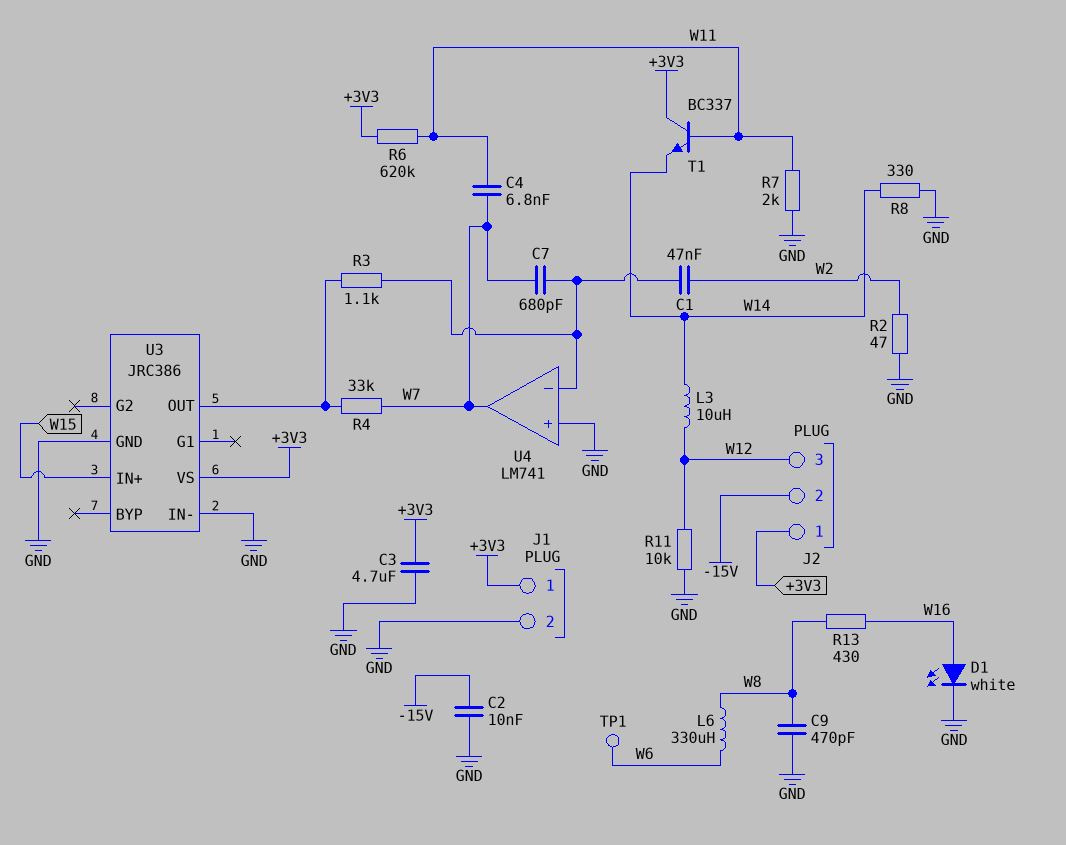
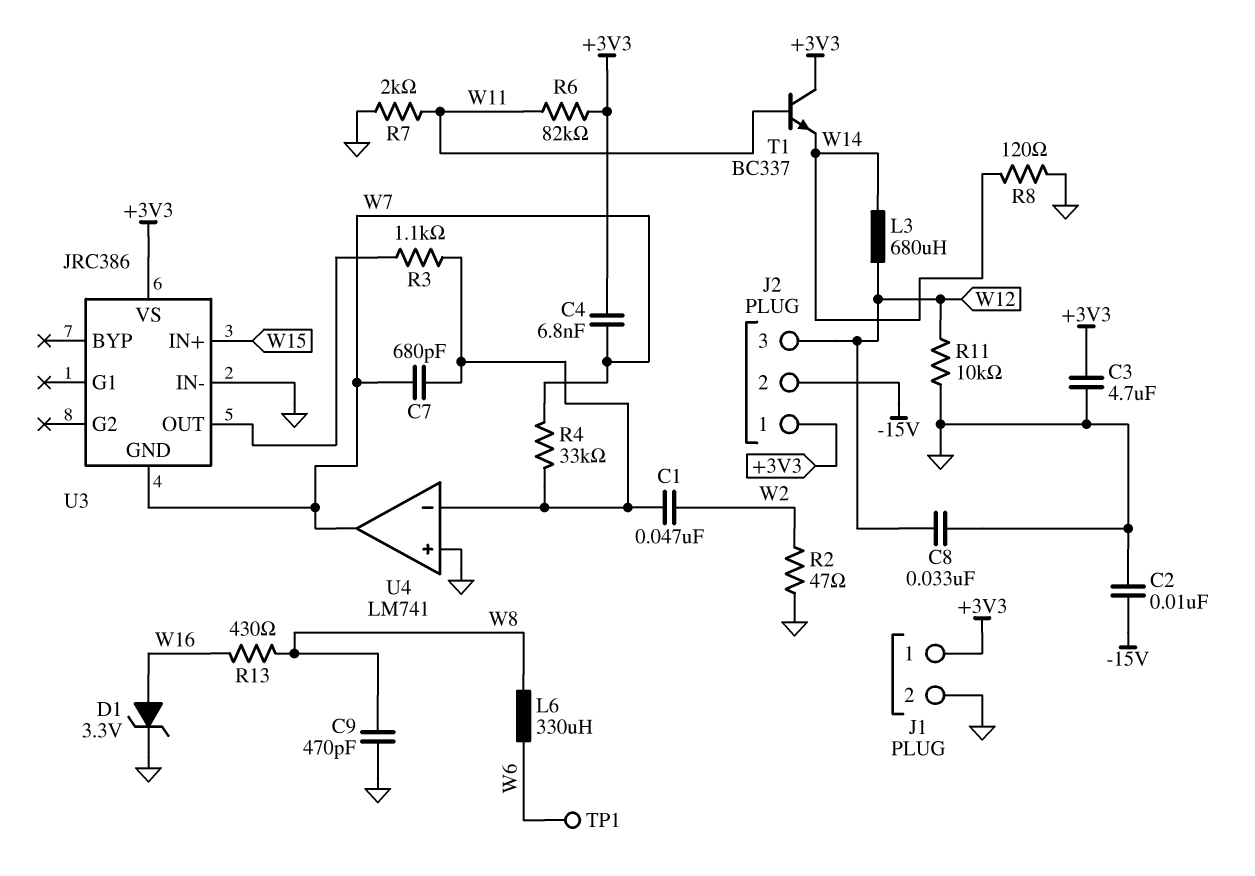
C4: 6.8nF (W7, W11) -> 6.8nF (+3V3, W7)
C8: none -> 33nF (GND, W12)
D1: LED white (A W16, K GND) -> zener 3.3V (A W16, K GND)
L3: 10uH (W12, W14) -> 680uH (W12, W14)
R4: 33k (U3/OUT, W7) -> 33k (U4/in-, W7)
R6: 620k (+3V3, W11) -> 82k (+3V3, W11)
R8: 330 (GND, W14) -> 120 (GND, W14)
U3 pin GND: GND -> W7

